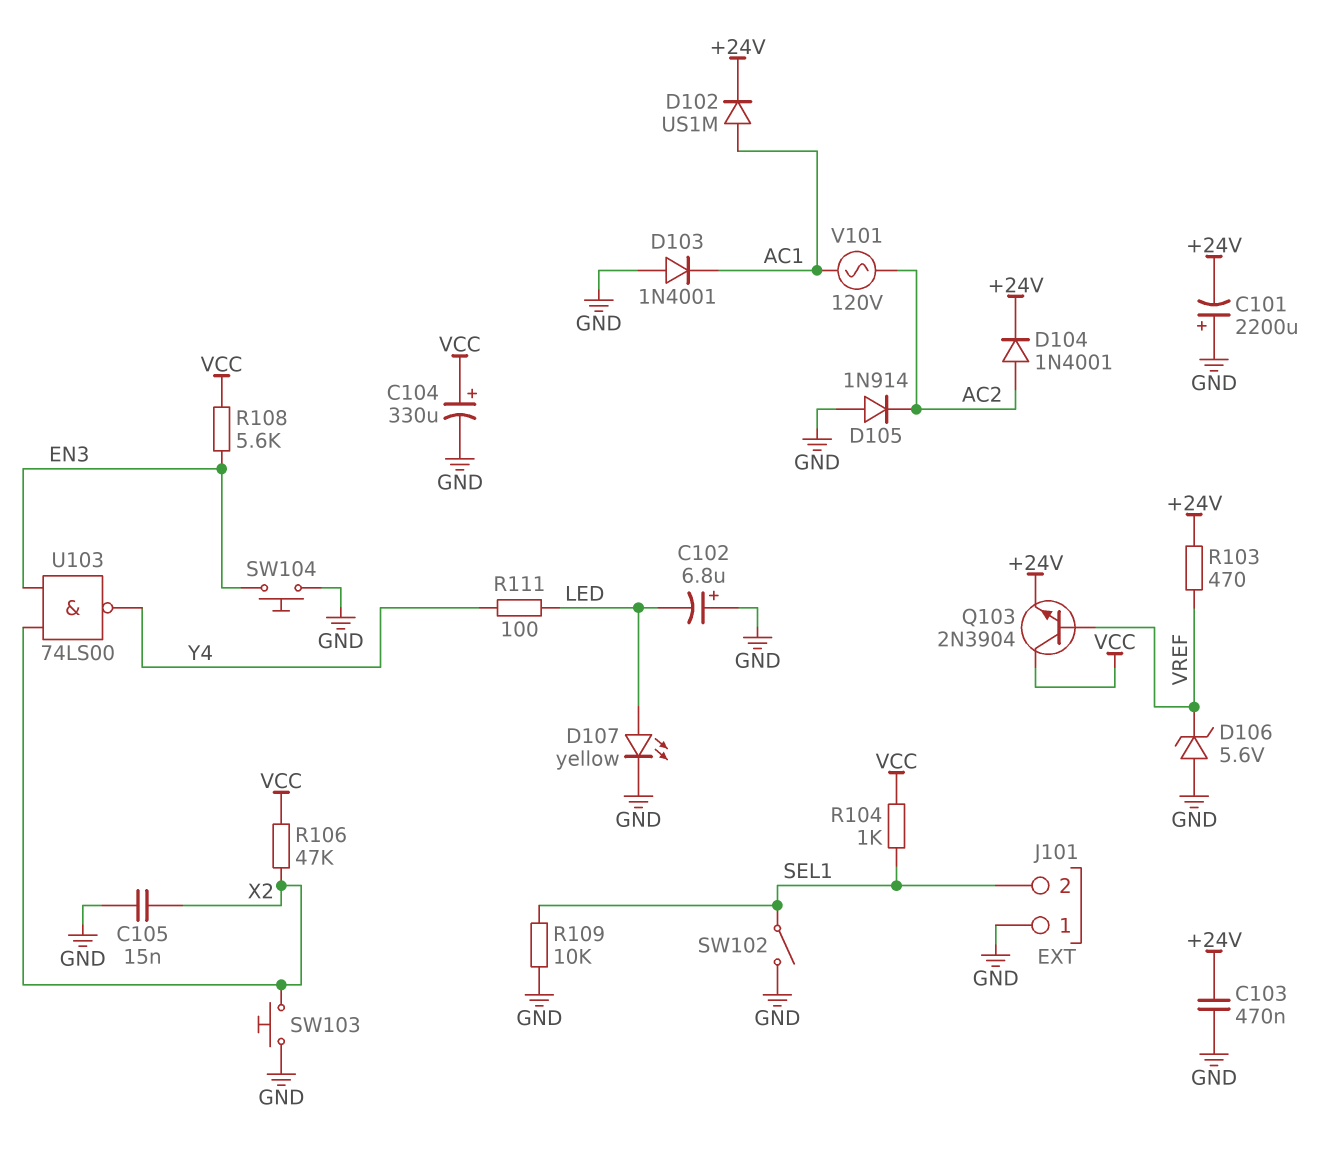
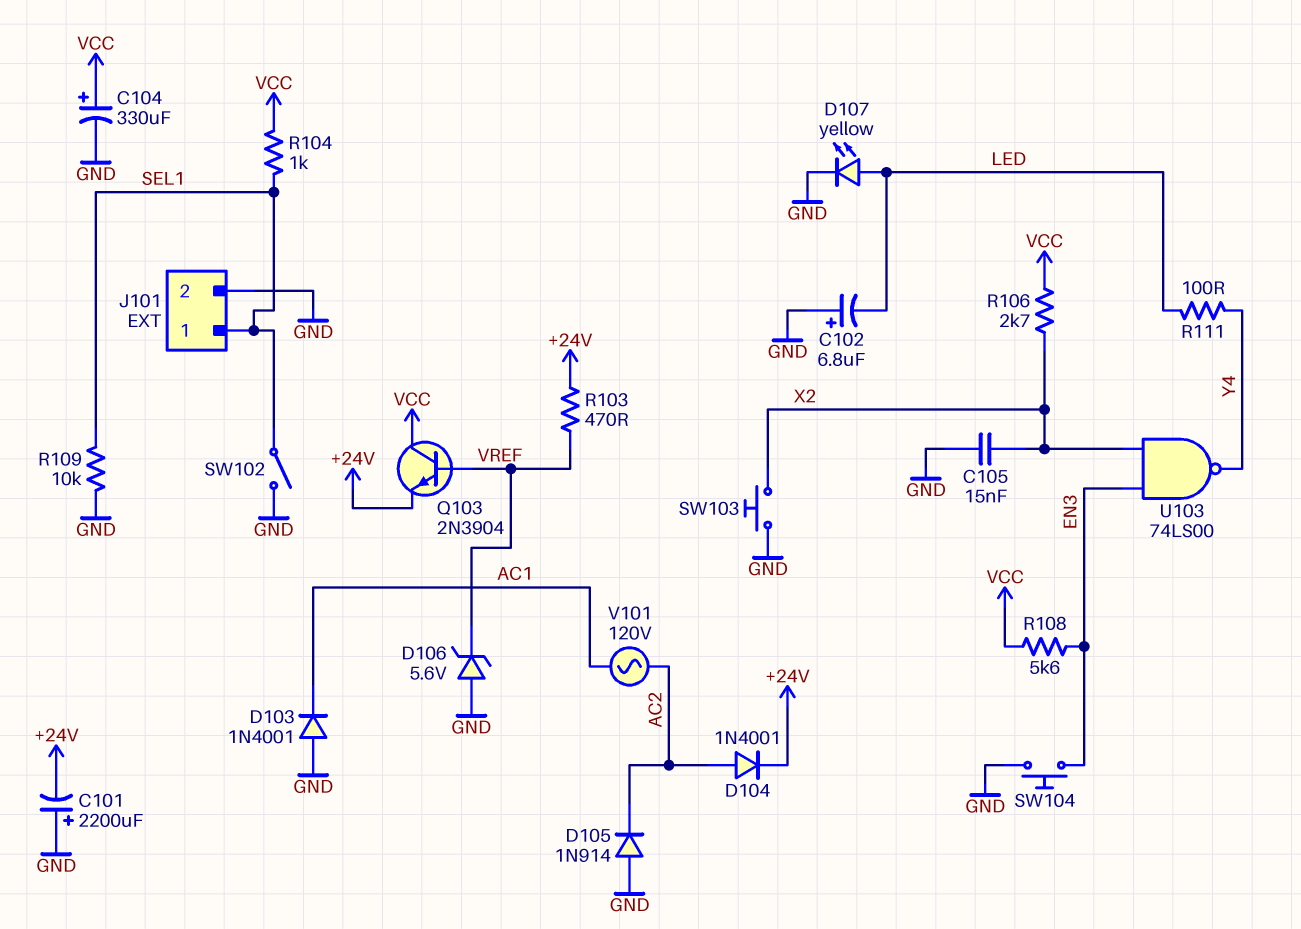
C103: 470nF (+24V, GND) -> none
D102: diode US1M (A AC1, K +24V) -> none
J101 pin 1: GND -> SEL1
J101 pin 2: SEL1 -> GND
R106: 47k (VCC, X2) -> 2.7k (VCC, X2)

